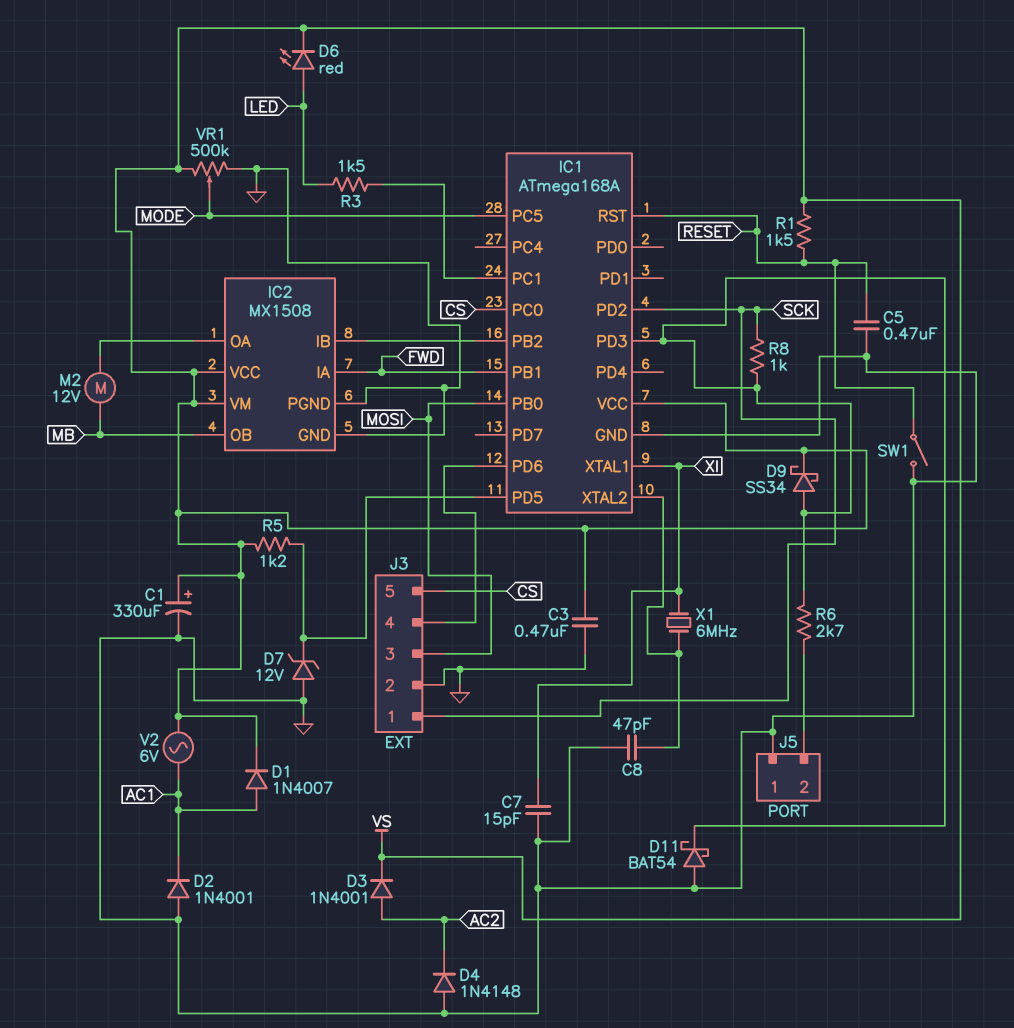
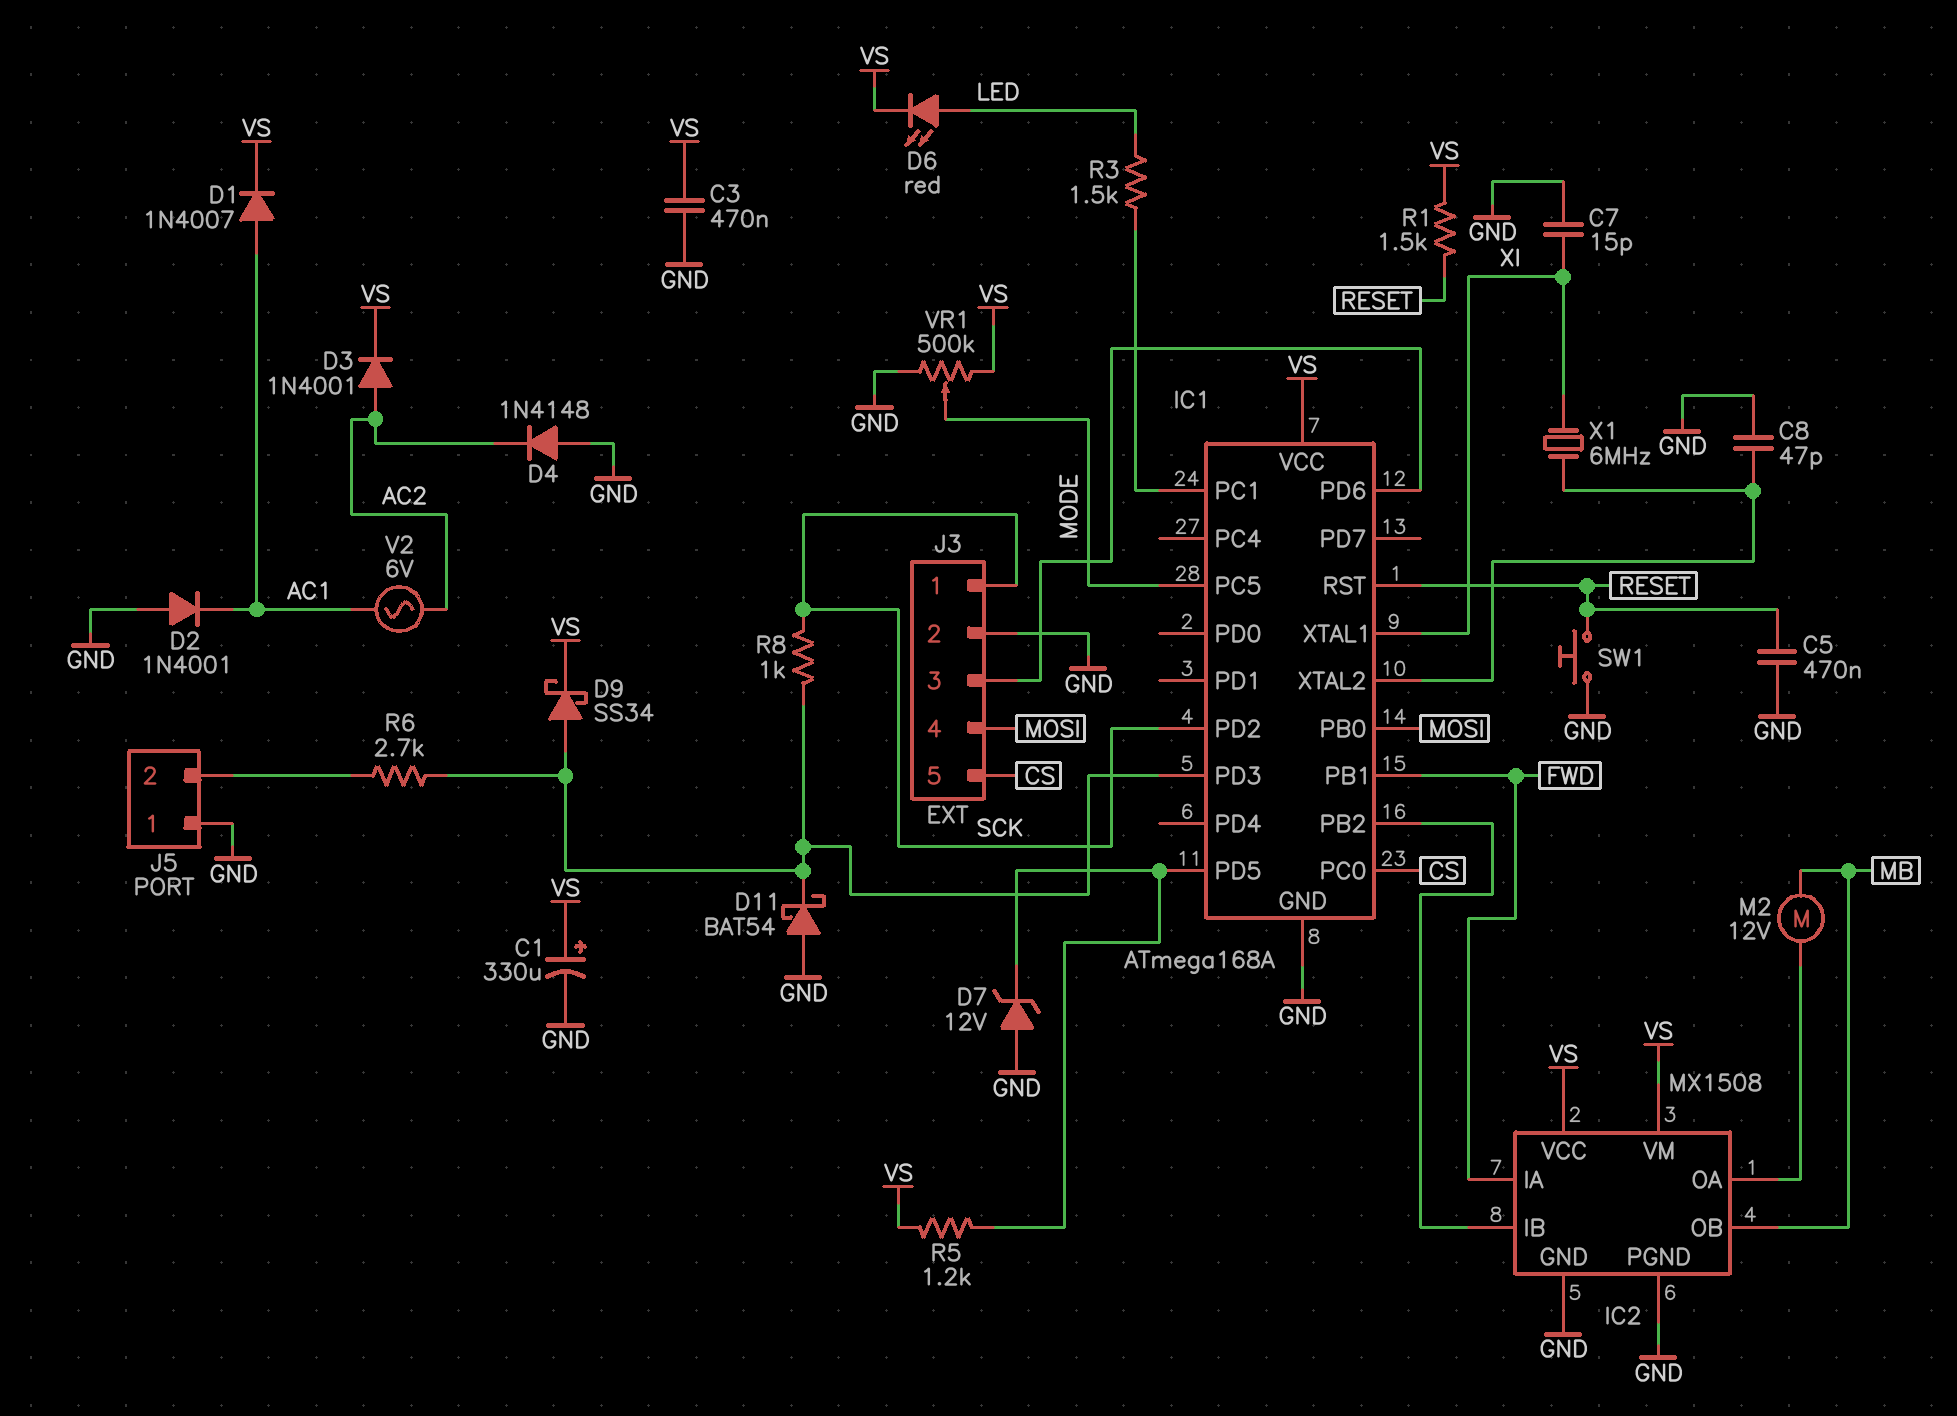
J3 pin 3: MOSI -> IC1/PD6
J3 pin 4: IC1/PD6 -> MOSI
SW1: switch (GND, RESET) -> button (GND, RESET)
V2: AC 6V (AC1, VS) -> AC 6V (AC1, AC2)

